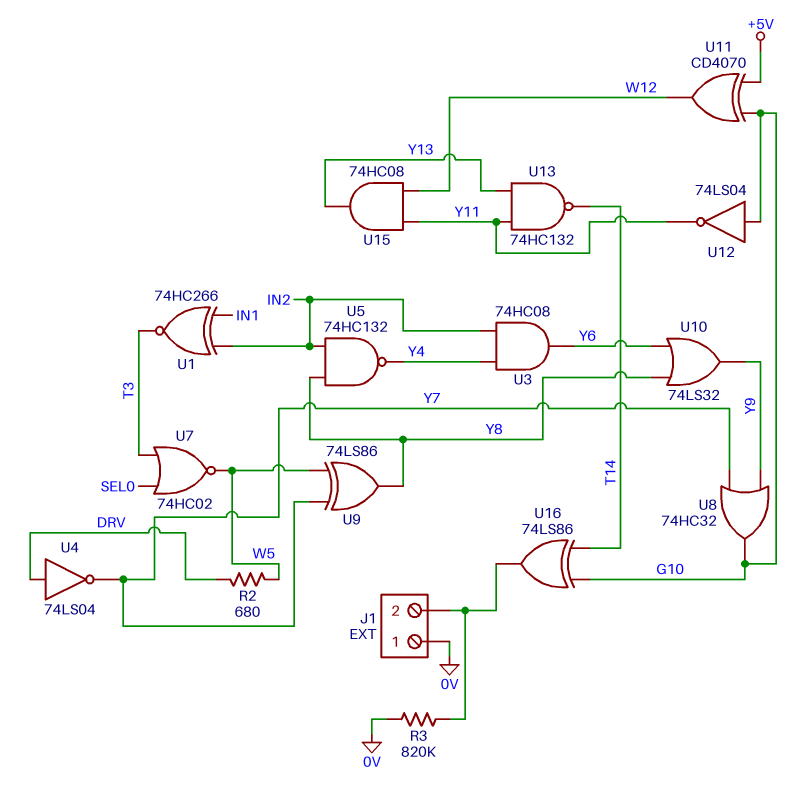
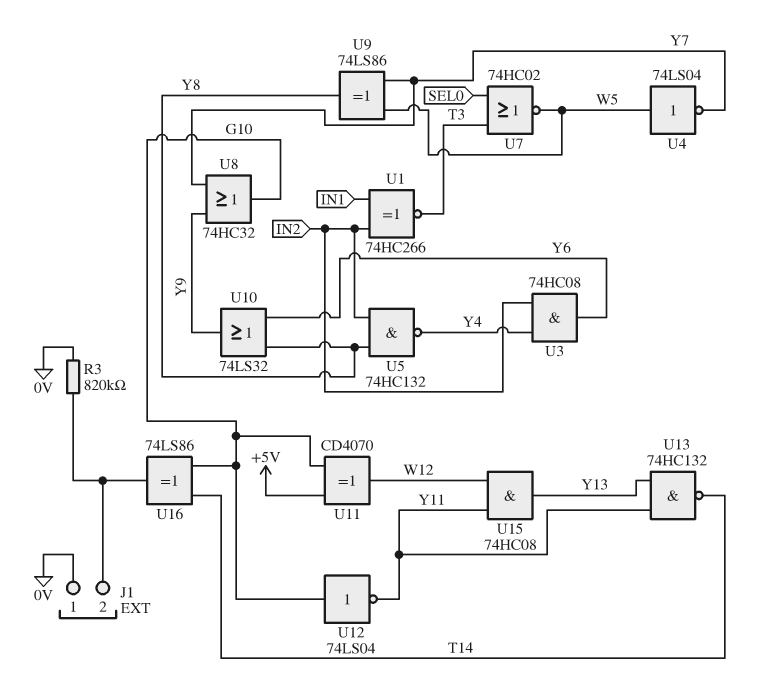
R2: 680 (DRV, W5) -> none
U4: NOT 74LS04 (in DRV, out Y7) -> NOT 74LS04 (in W5, out Y7)

